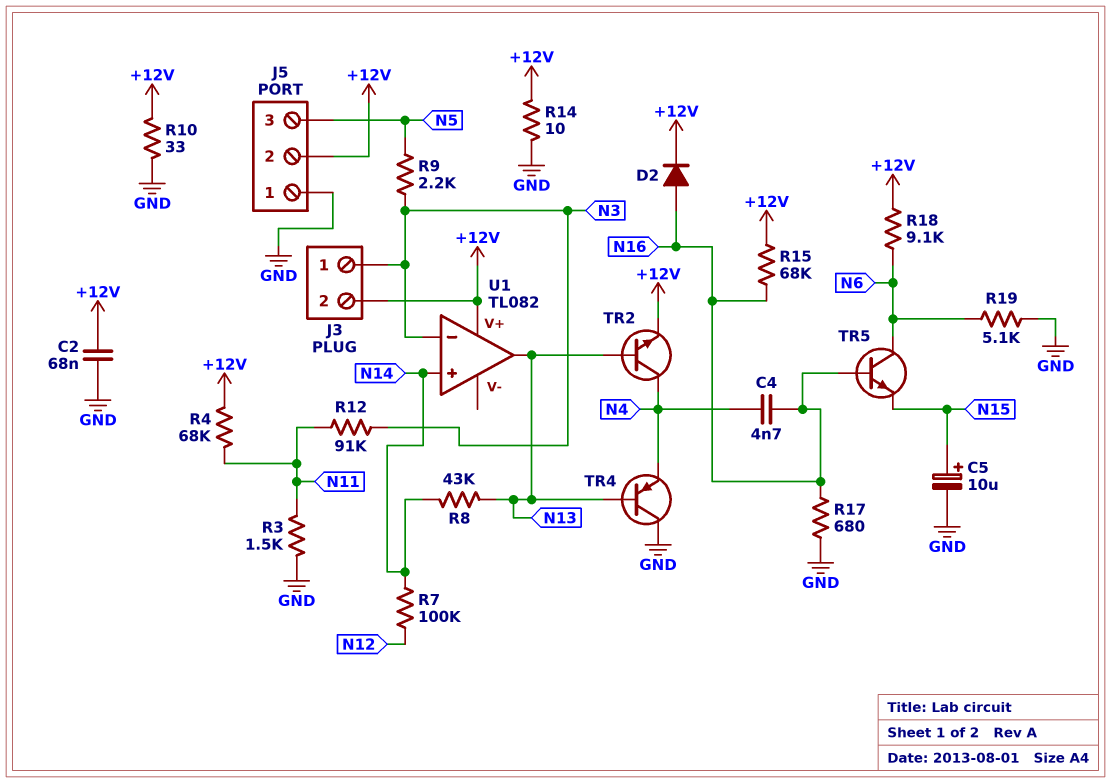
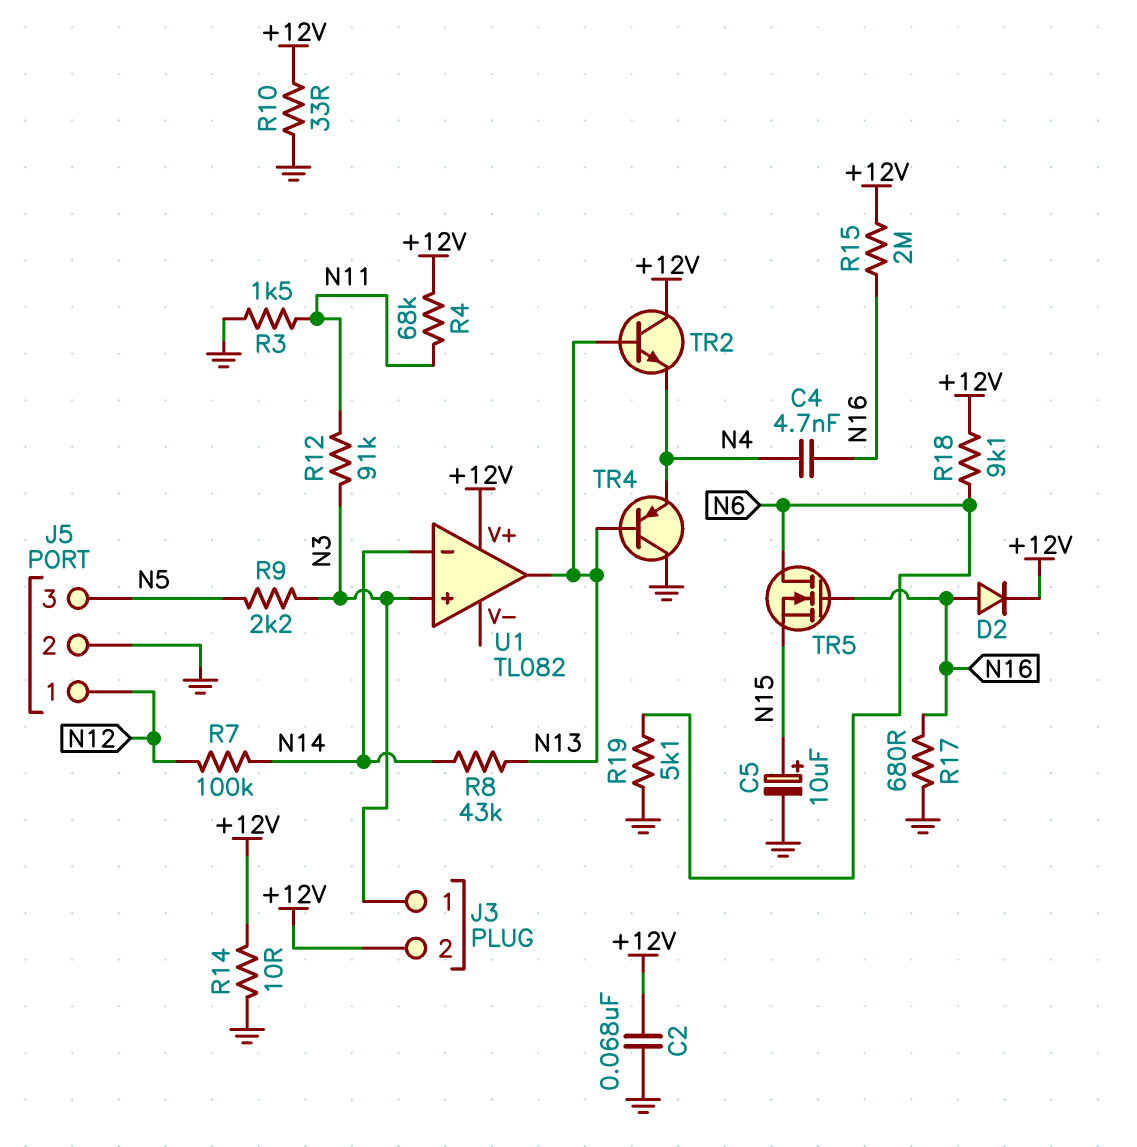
J5 pin 1: GND -> N12
J5 pin 2: +12V -> GND
R15: 68k (+12V, N16) -> 2M (+12V, N16)
TR2: NPN (B N13, C N4, E +12V) -> NPN (B N13, C +12V, E N4)
TR5: NPN (B N16, C N6, E N15) -> NMOS (G N16, D N6, S N15)
U1 pin in+: N14 -> N3
U1 pin in-: N3 -> N14

